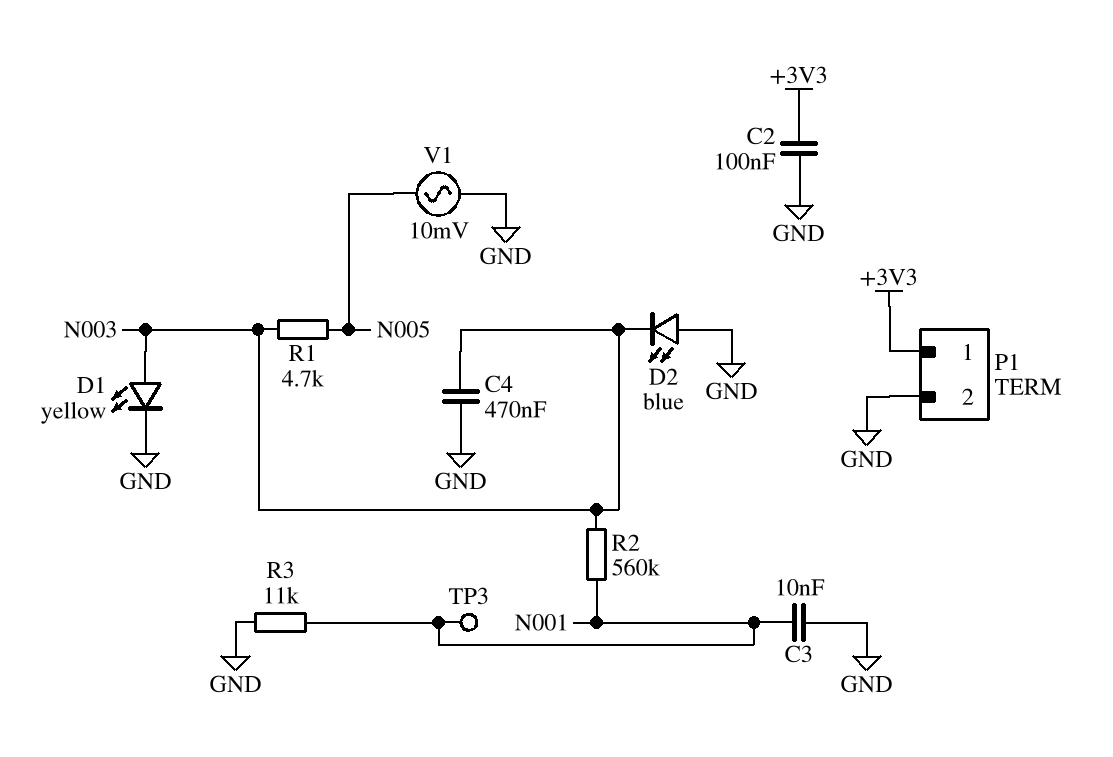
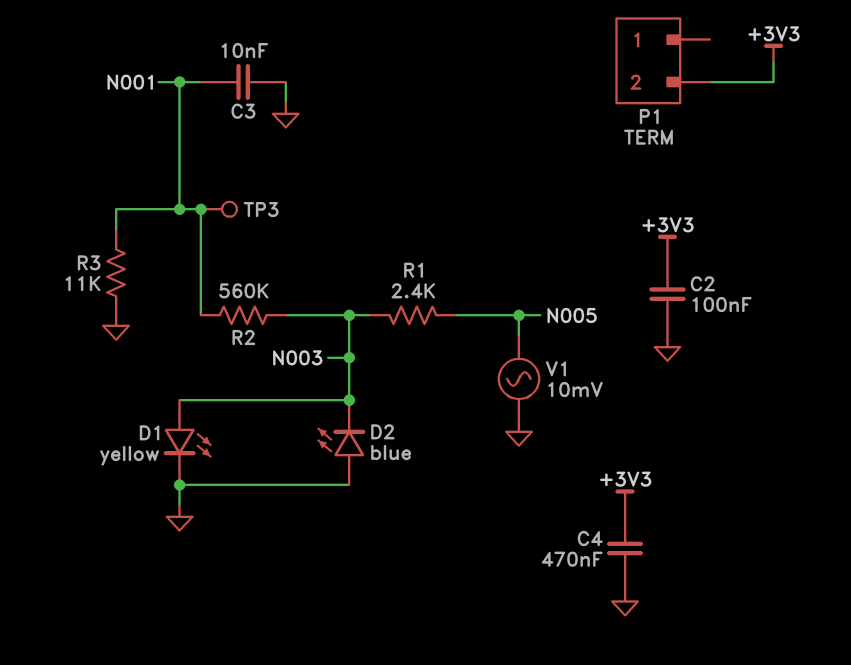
C4: 470nF (GND, N003) -> 470nF (+3V3, GND)
P1 pin 1: +3V3 -> none
P1 pin 2: GND -> +3V3
R1: 4.7k (N003, N005) -> 2.4k (N003, N005)

